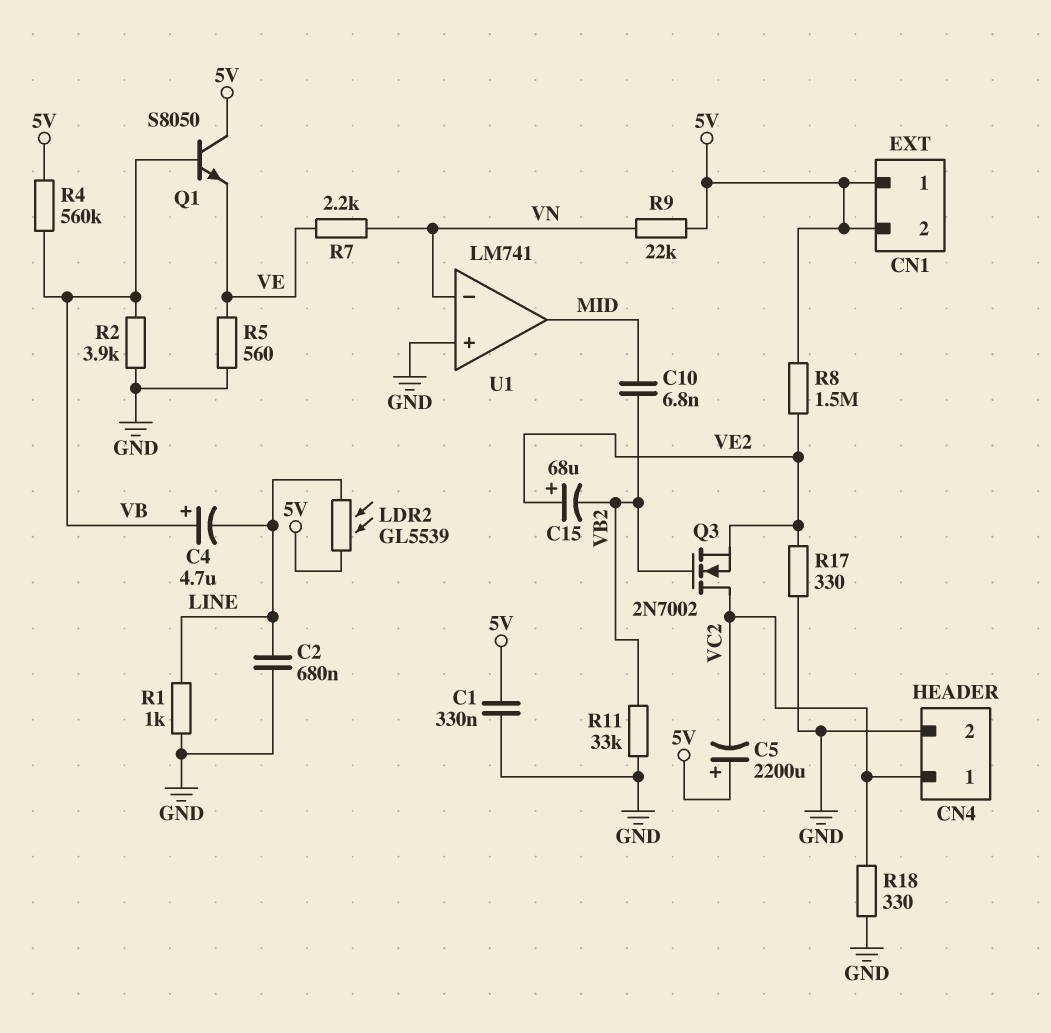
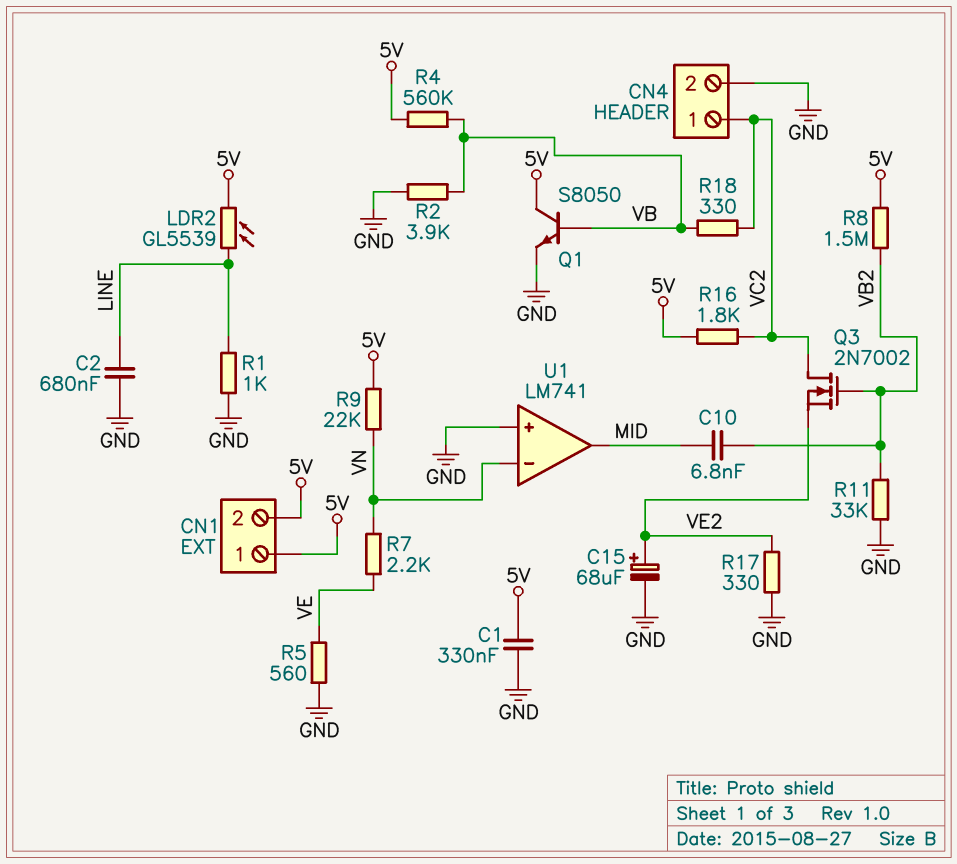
C4: 4.7uF (plus VB, minus LINE) -> none
C5: 2200uF (plus 5V, minus VC2) -> none
C15: 68uF (plus VE2, minus VB2) -> 68uF (plus VE2, minus GND)
Q1: NPN S8050 (B VB, C 5V, E VE) -> NPN S8050 (B VB, C 5V, E GND)
R8: 1.5M (5V, VE2) -> 1.5M (5V, VB2)
R16: none -> 1.8k (5V, VC2)
R18: 330 (GND, VC2) -> 330 (VB, VC2)

